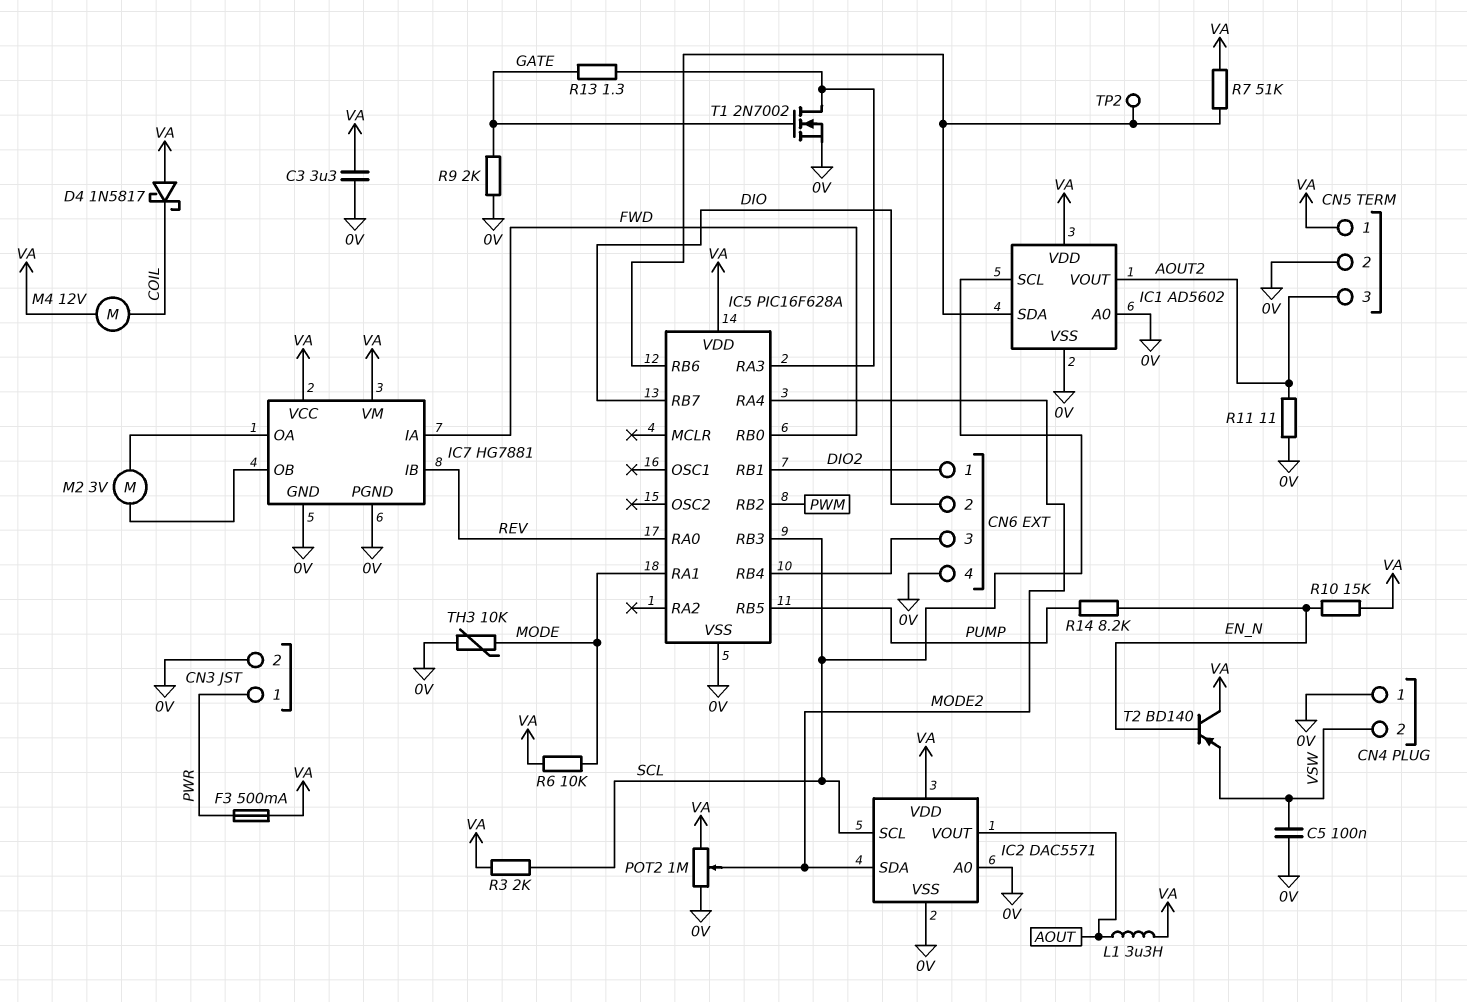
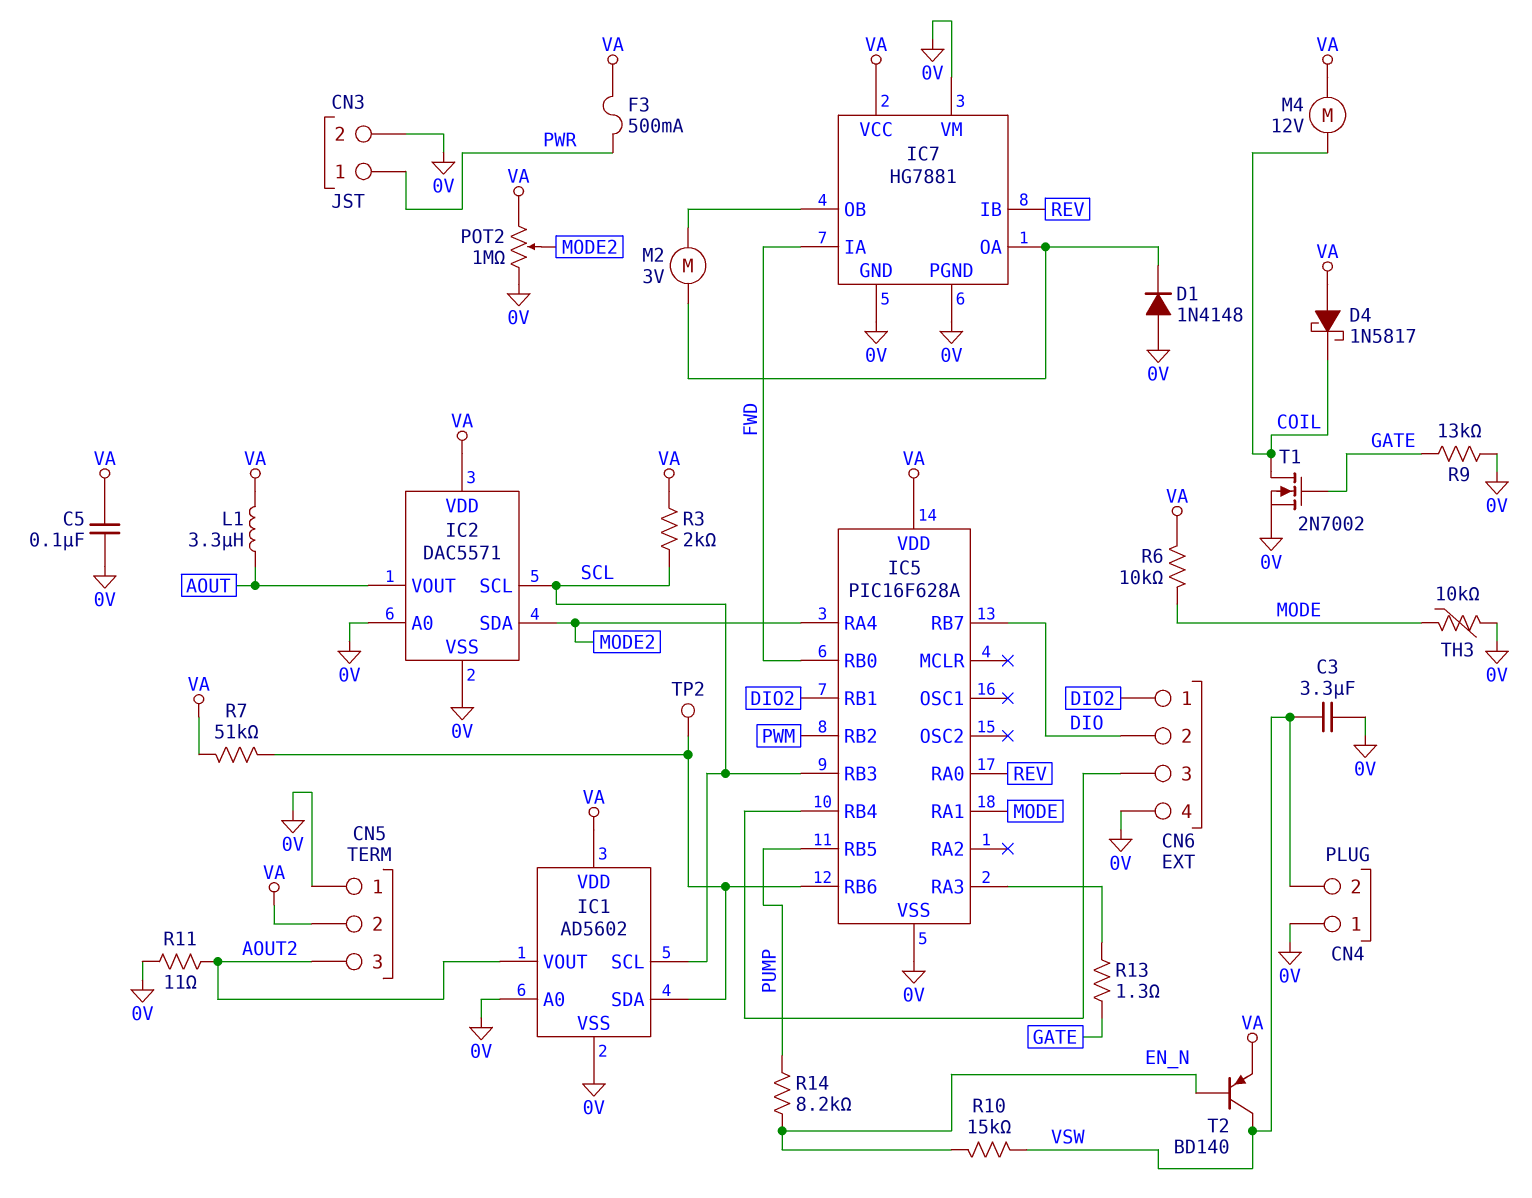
C3: 3.3uF (0V, VA) -> 3.3uF (0V, VSW)
C5: 100nF (0V, VSW) -> 100nF (0V, VA)
CN5 pin 1: VA -> 0V
CN5 pin 2: 0V -> VA
D1: none -> diode 1N4148 (A 0V, K IC7/OA)
IC7 pin VM: VA -> 0V
R9: 2k (0V, GATE) -> 13k (0V, GATE)
R10: 15k (EN_N, VA) -> 15k (EN_N, VSW)
T1: NMOS 2N7002 (G GATE, D IC5/RA3, S 0V) -> NMOS 2N7002 (G GATE, D COIL, S 0V)
T2: PNP BD140 (B EN_N, C VA, E VSW) -> PNP BD140 (B EN_N, C VSW, E VA)

